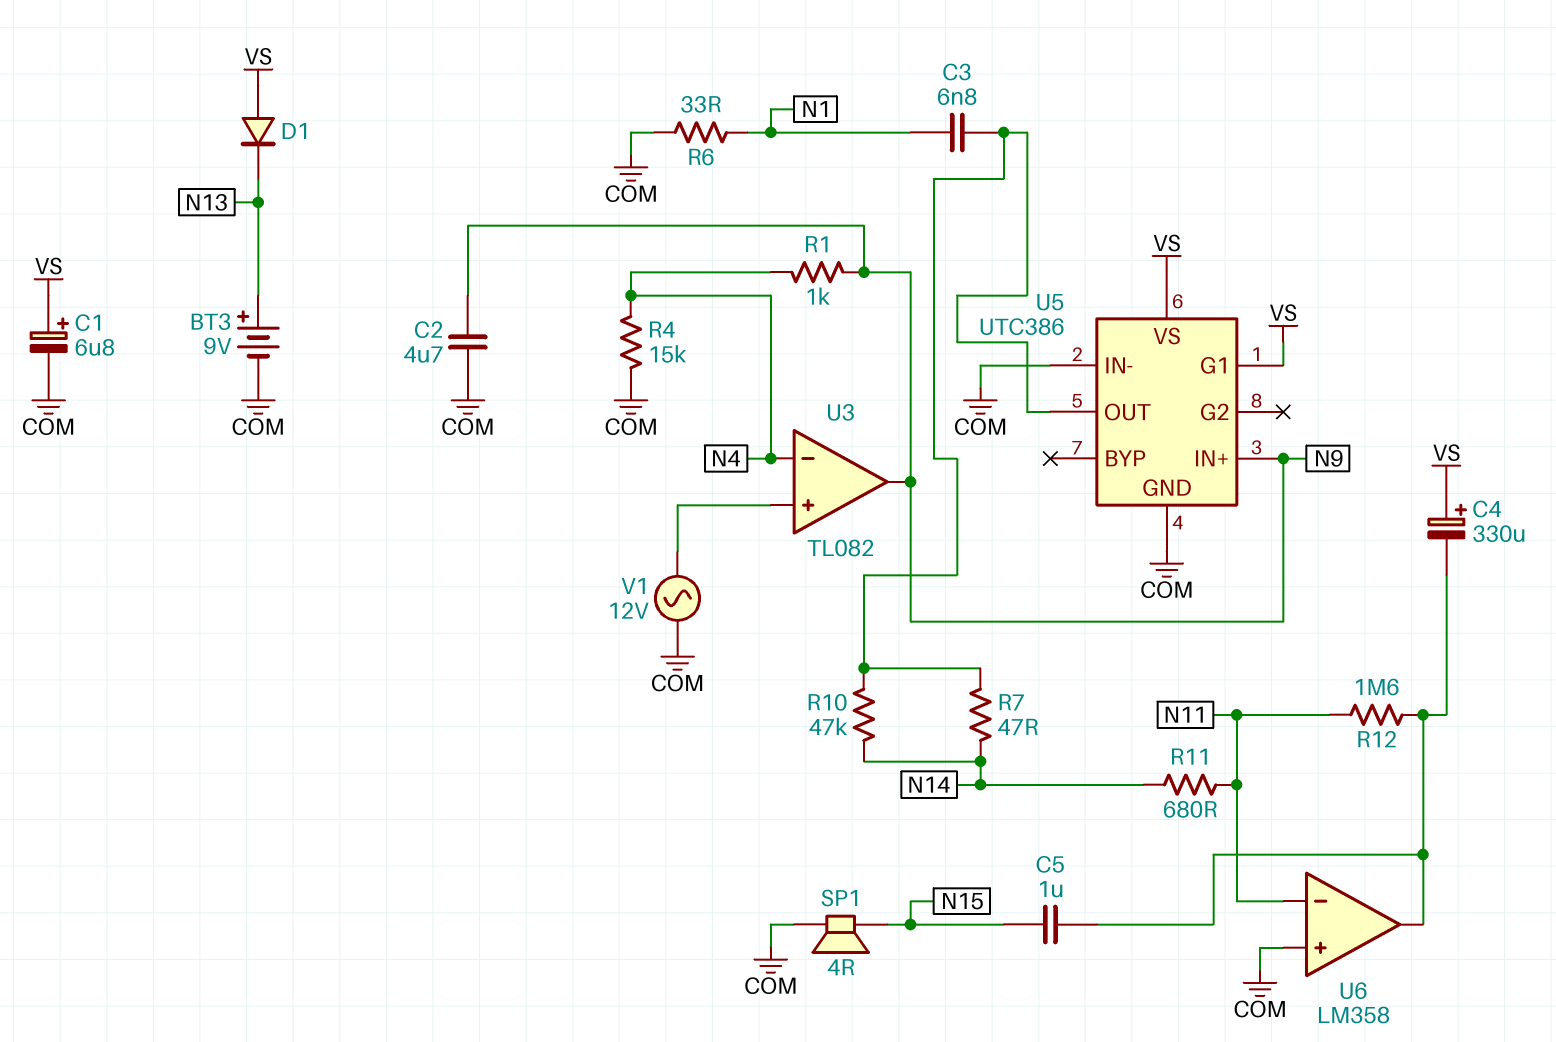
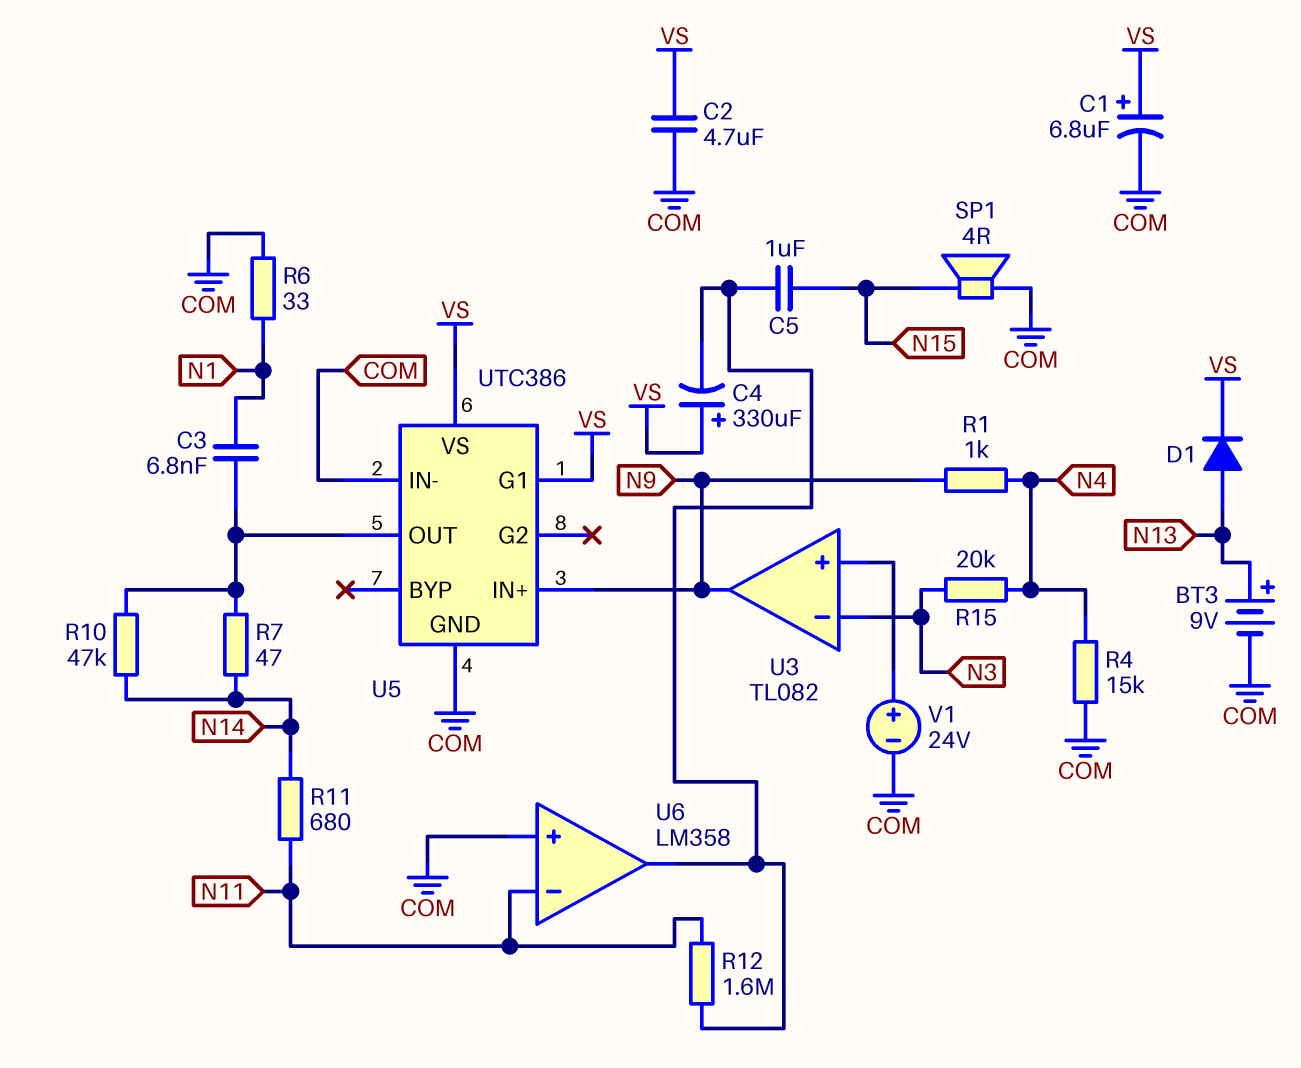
C2: 4.7uF (COM, N9) -> 4.7uF (COM, VS)
D1: diode (A VS, K N13) -> diode (A N13, K VS)
R15: none -> 20k (N3, N4)
U3 pin in-: N4 -> N3
V1: AC 12V (COM, U3/in+) -> 24V (plus U3/in+, minus COM)

